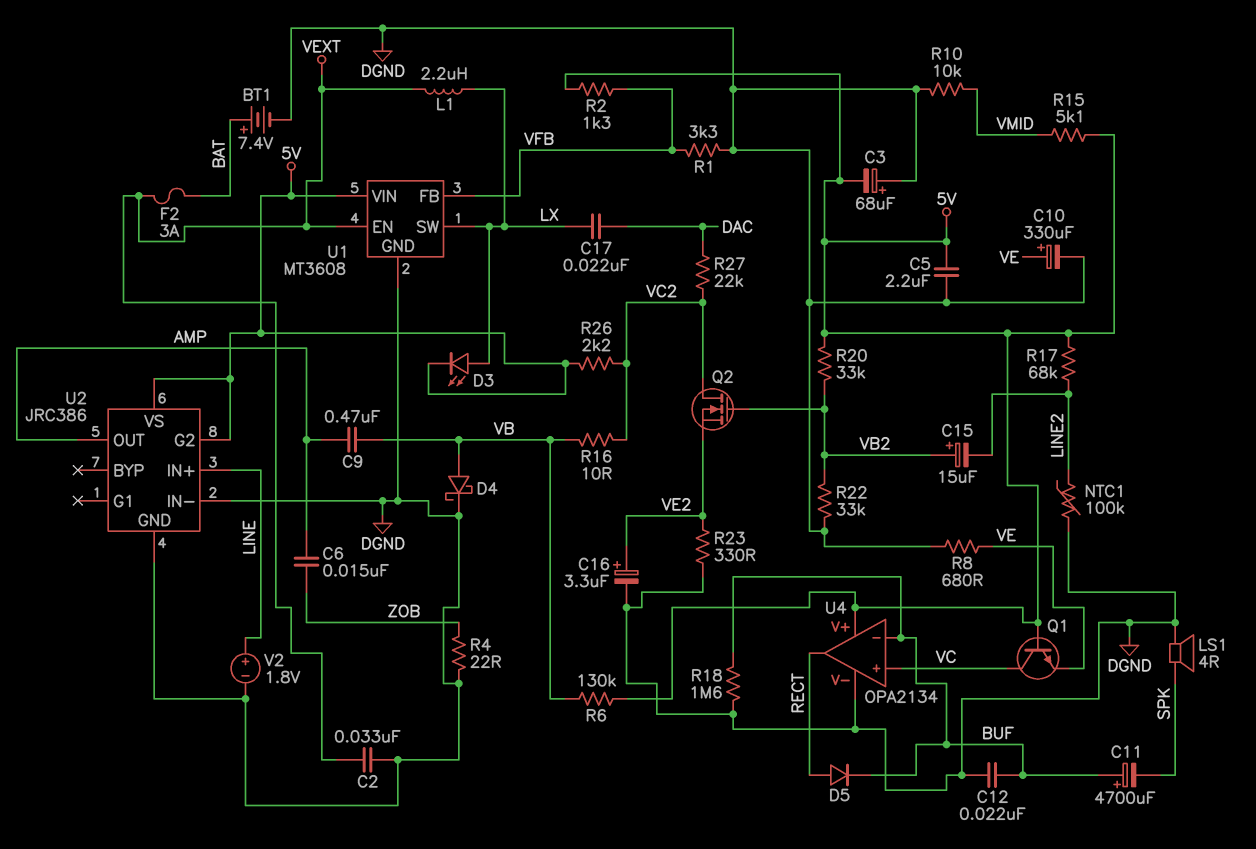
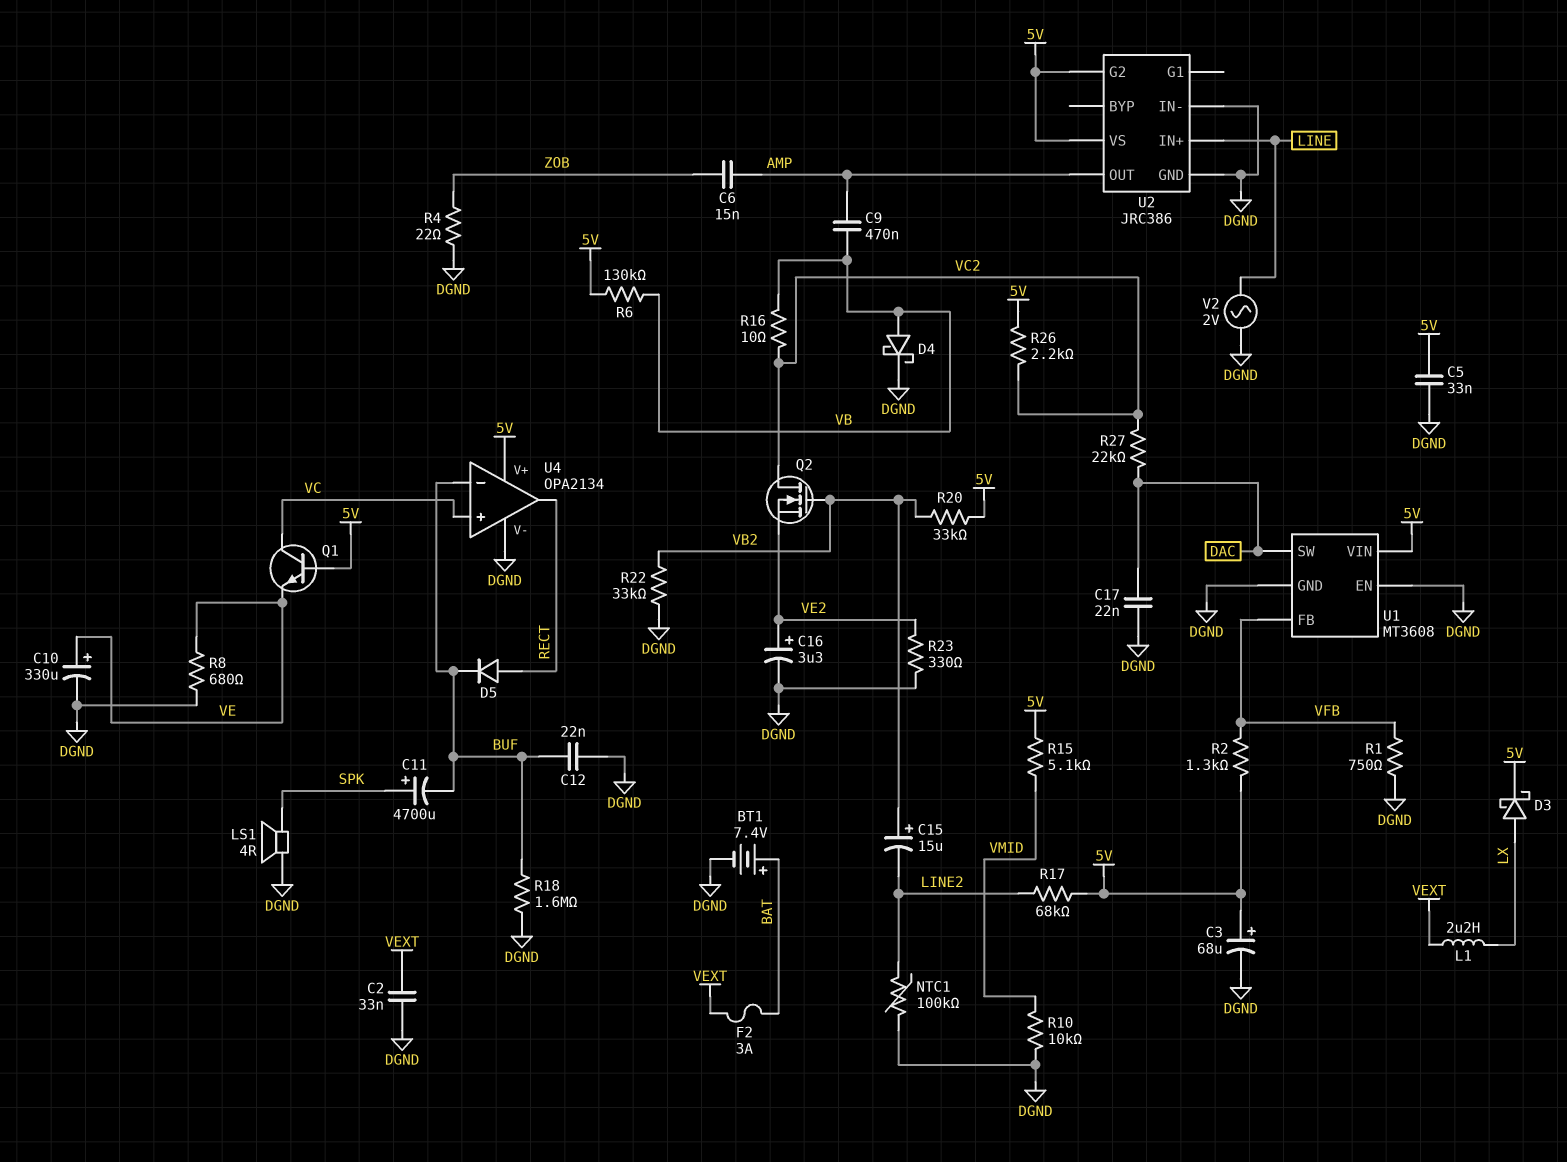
C3: 68uF (plus DGND, minus 5V) -> 68uF (plus 5V, minus DGND)
C5: 2.2uF (5V, DGND) -> 33nF (5V, DGND)
C11: 4700uF (plus BUF, minus SPK) -> 4700uF (plus SPK, minus BUF)
C17: 22nF (DAC, LX) -> 22nF (DAC, DGND)
D3: LED (A LX, K 5V) -> schottky (A LX, K 5V)
R1: 3.3k (DGND, VFB) -> 750 (DGND, VFB)
U1 pin EN: VEXT -> DGND
U1 pin SW: LX -> DAC
V2: 1.8V (plus LINE, minus DGND) -> AC 2V (DGND, LINE)

